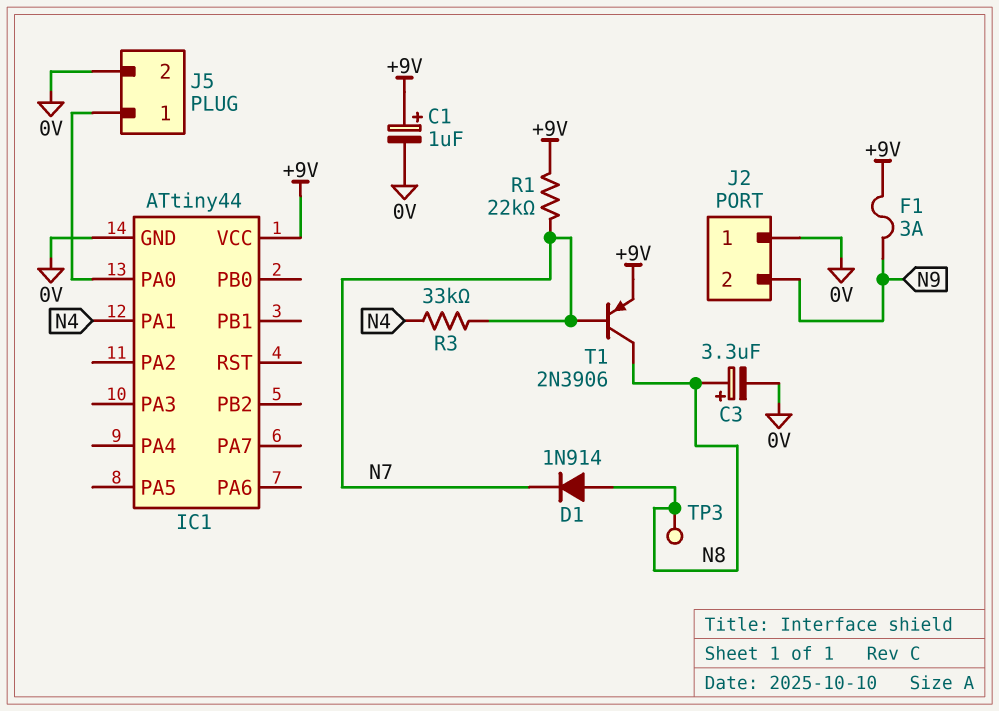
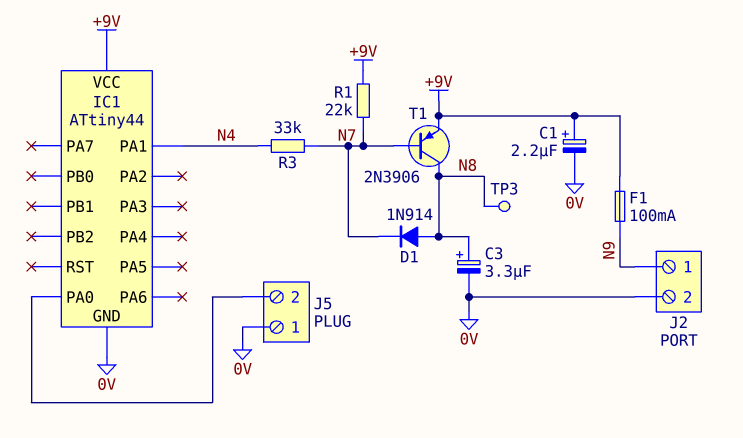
C1: 1uF (plus +9V, minus 0V) -> 2.2uF (plus +9V, minus 0V)
F1: 3A (+9V, N9) -> 100mA (+9V, N9)
J2 pin 1: 0V -> N9
J2 pin 2: N9 -> 0V
J5 pin 1: IC1/PA0 -> 0V
J5 pin 2: 0V -> IC1/PA0

